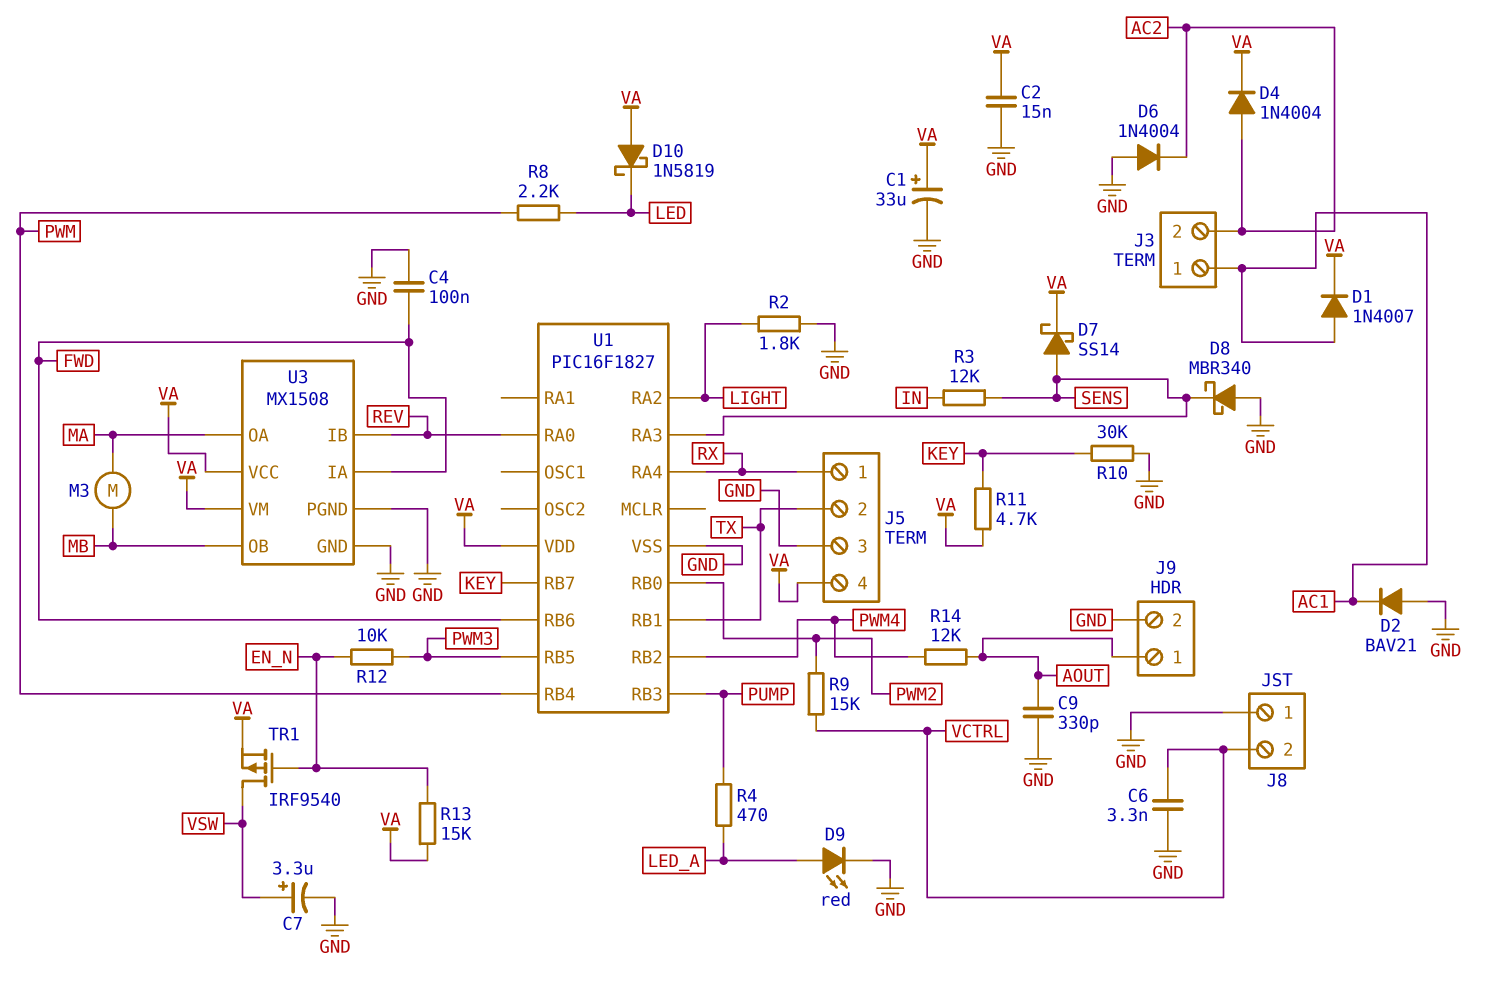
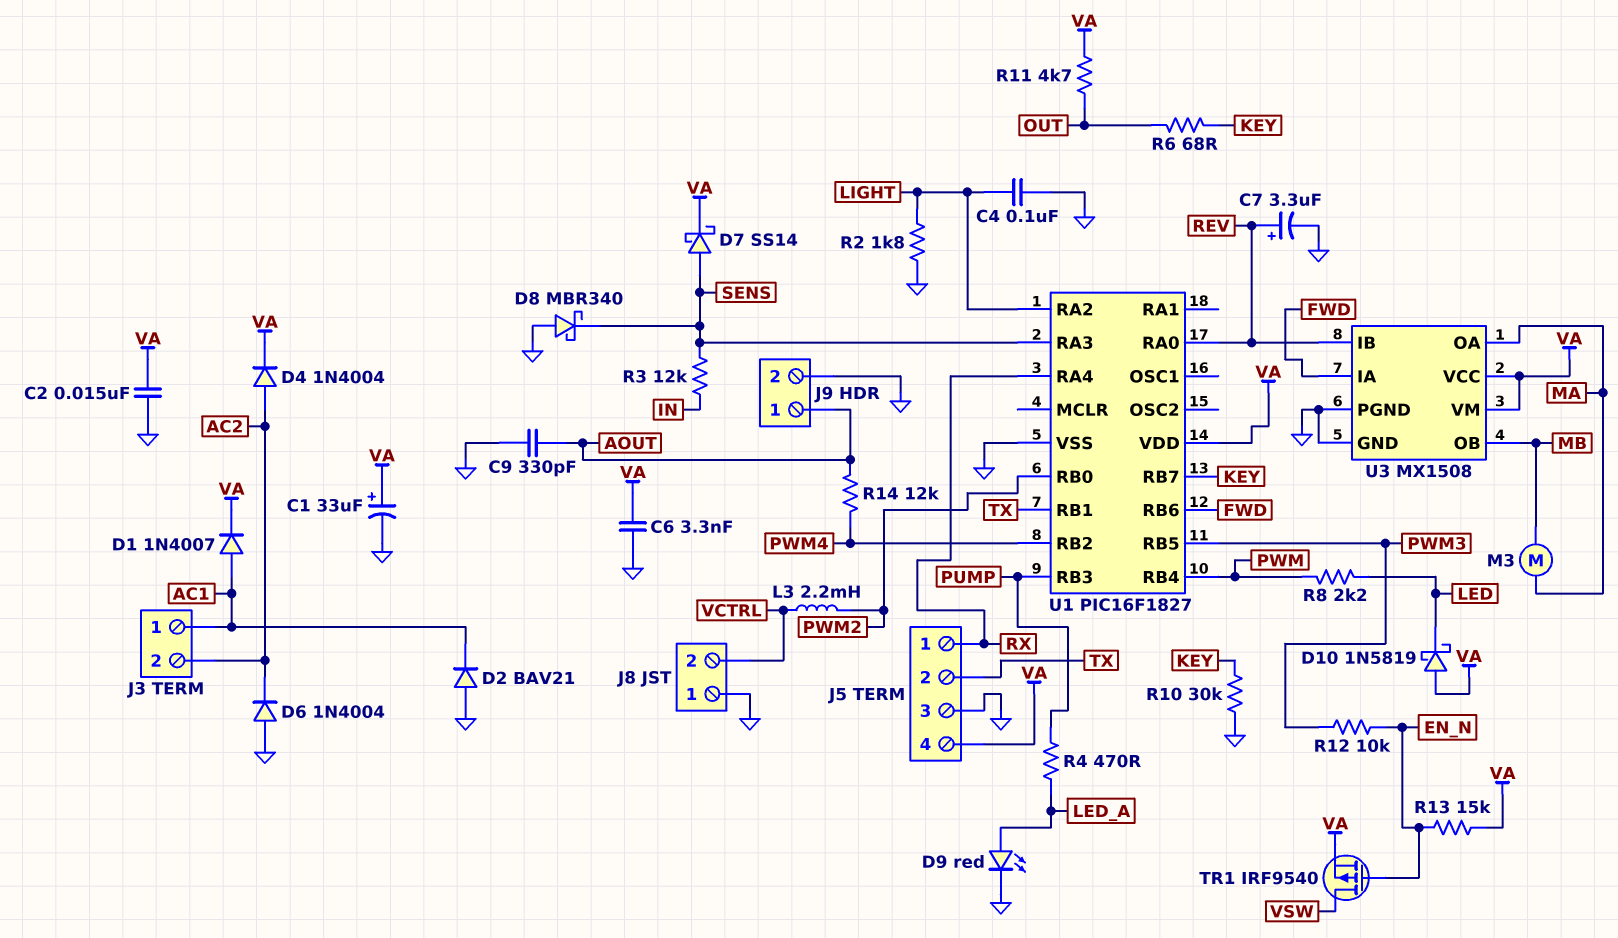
C4: 100nF (FWD, GND) -> 100nF (GND, LIGHT)
C6: 3.3nF (GND, VCTRL) -> 3.3nF (GND, VA)
C7: 3.3uF (plus VSW, minus GND) -> 3.3uF (plus REV, minus GND)
L3: none -> 2.2mH (PWM2, VCTRL)
R6: none -> 68 (KEY, OUT)
R9: 15k (PWM2, VCTRL) -> none
R11: 4.7k (KEY, VA) -> 4.7k (OUT, VA)

